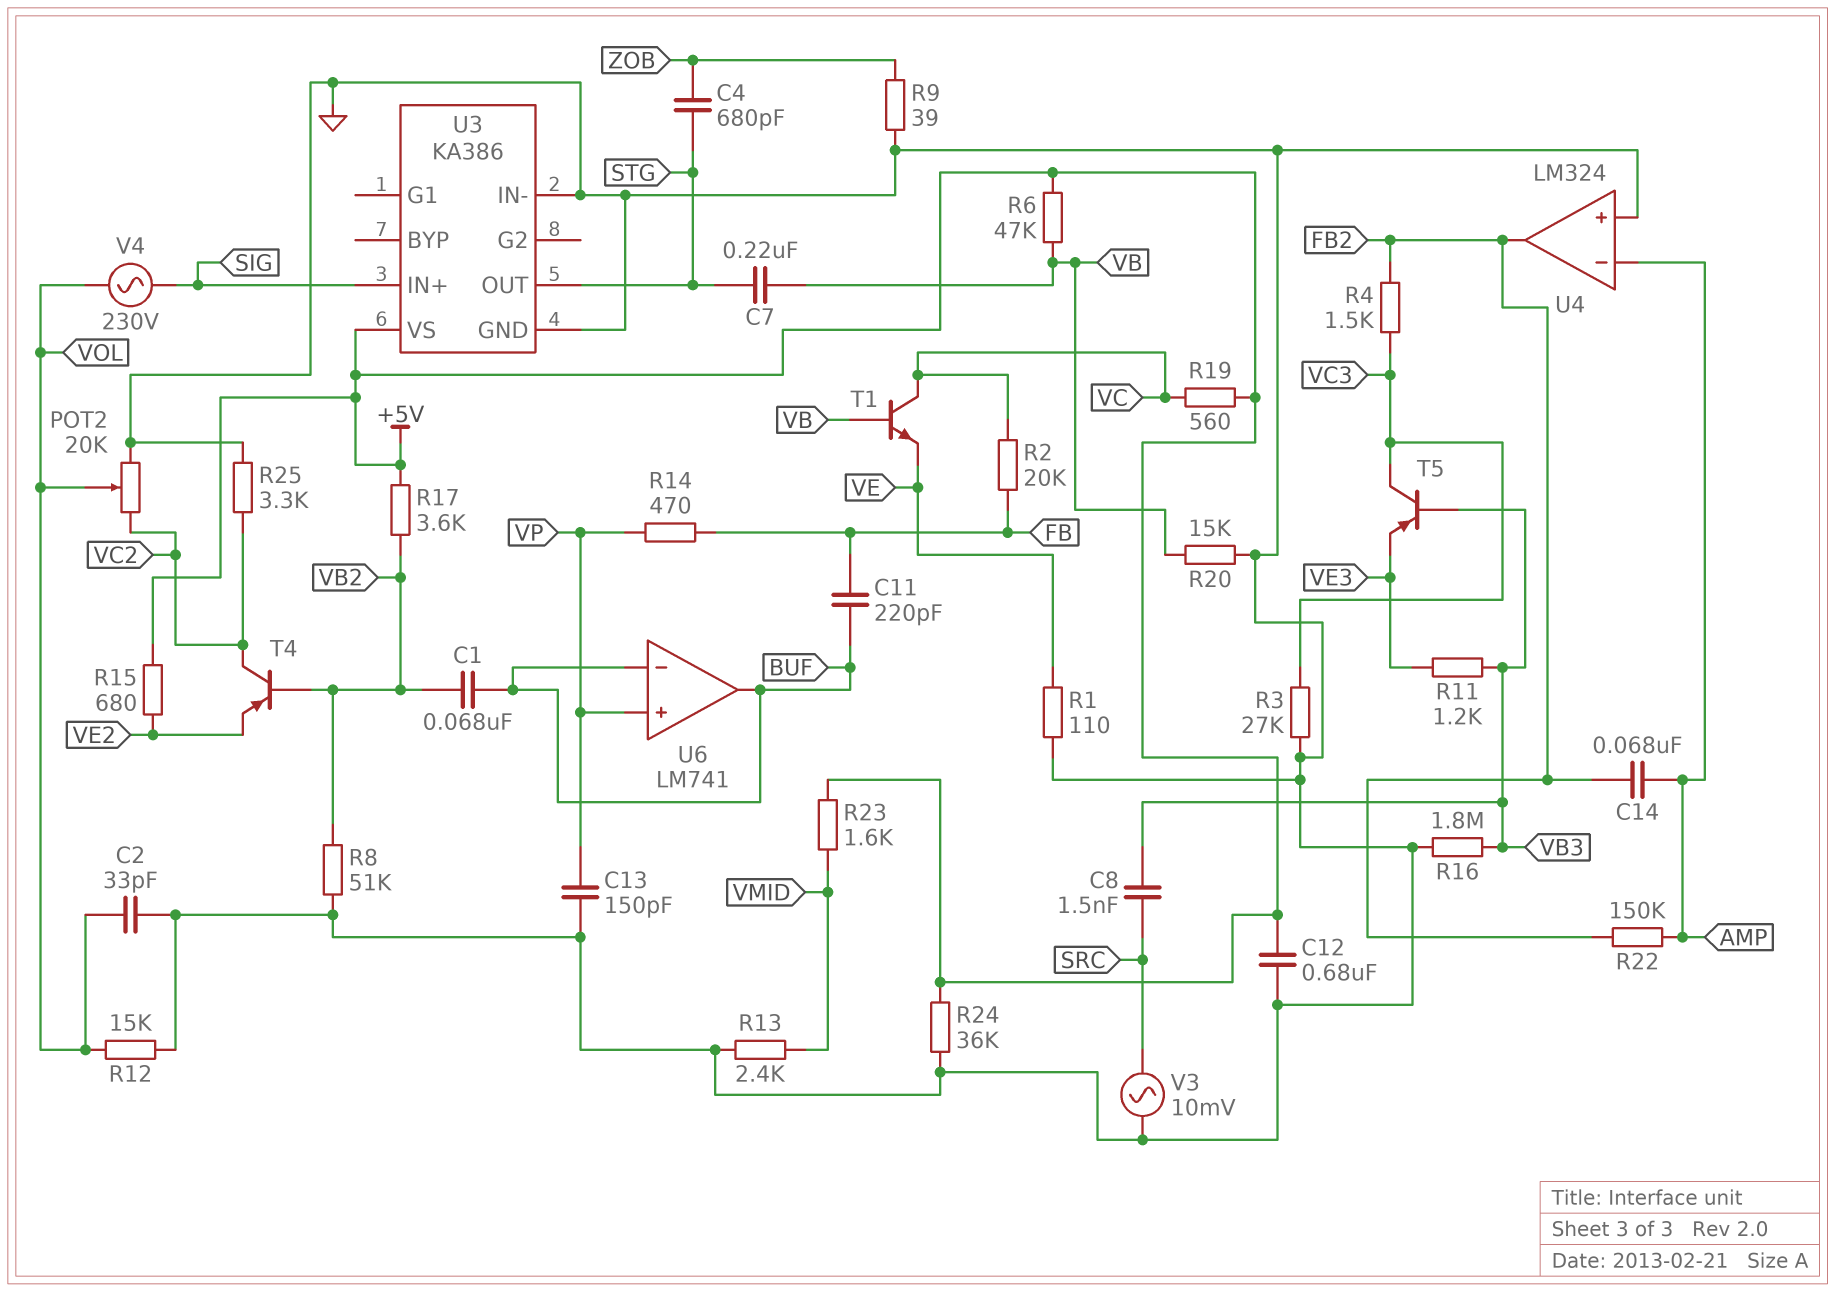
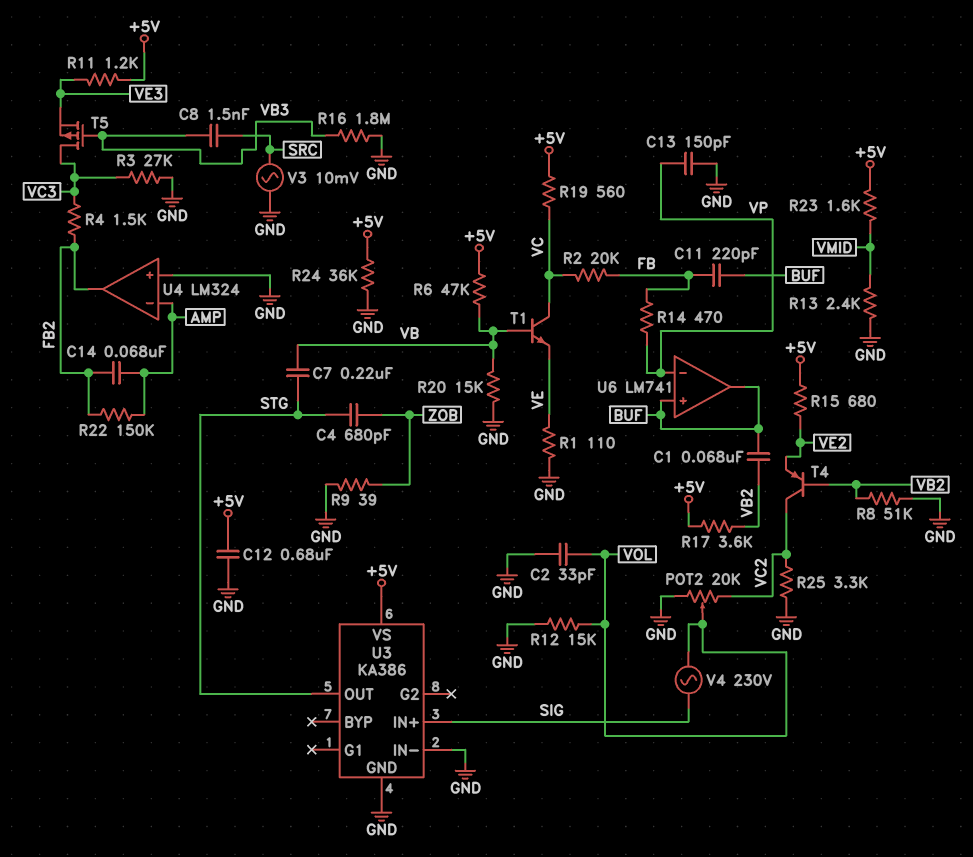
R11: 1.2k (VB3, VE3) -> 1.2k (+5V, VE3)
T5: PNP (B VB3, C VC3, E VE3) -> PMOS (G VB3, D VC3, S VE3)
U6 pin in+: VP -> BUF
U6 pin in-: BUF -> VP

